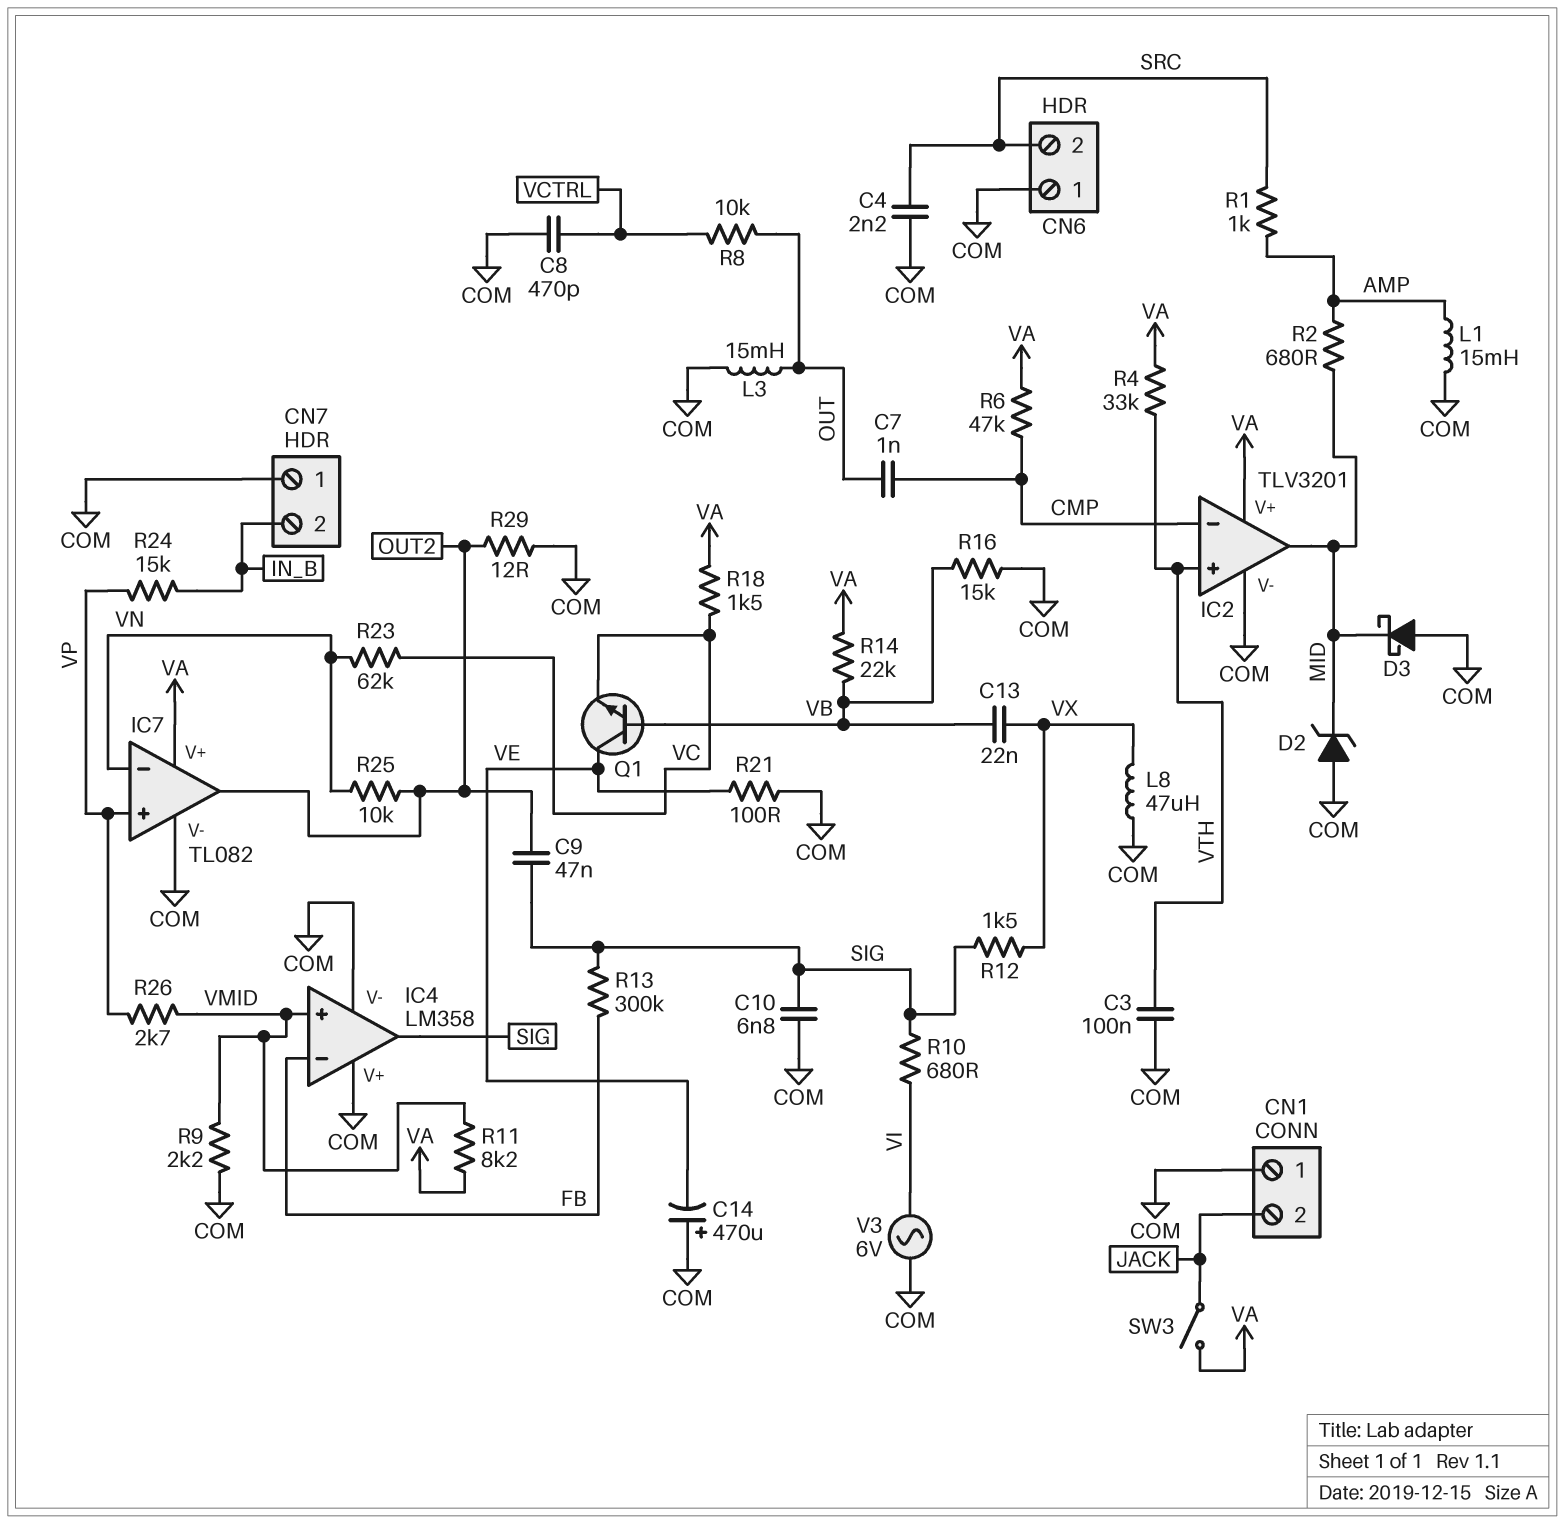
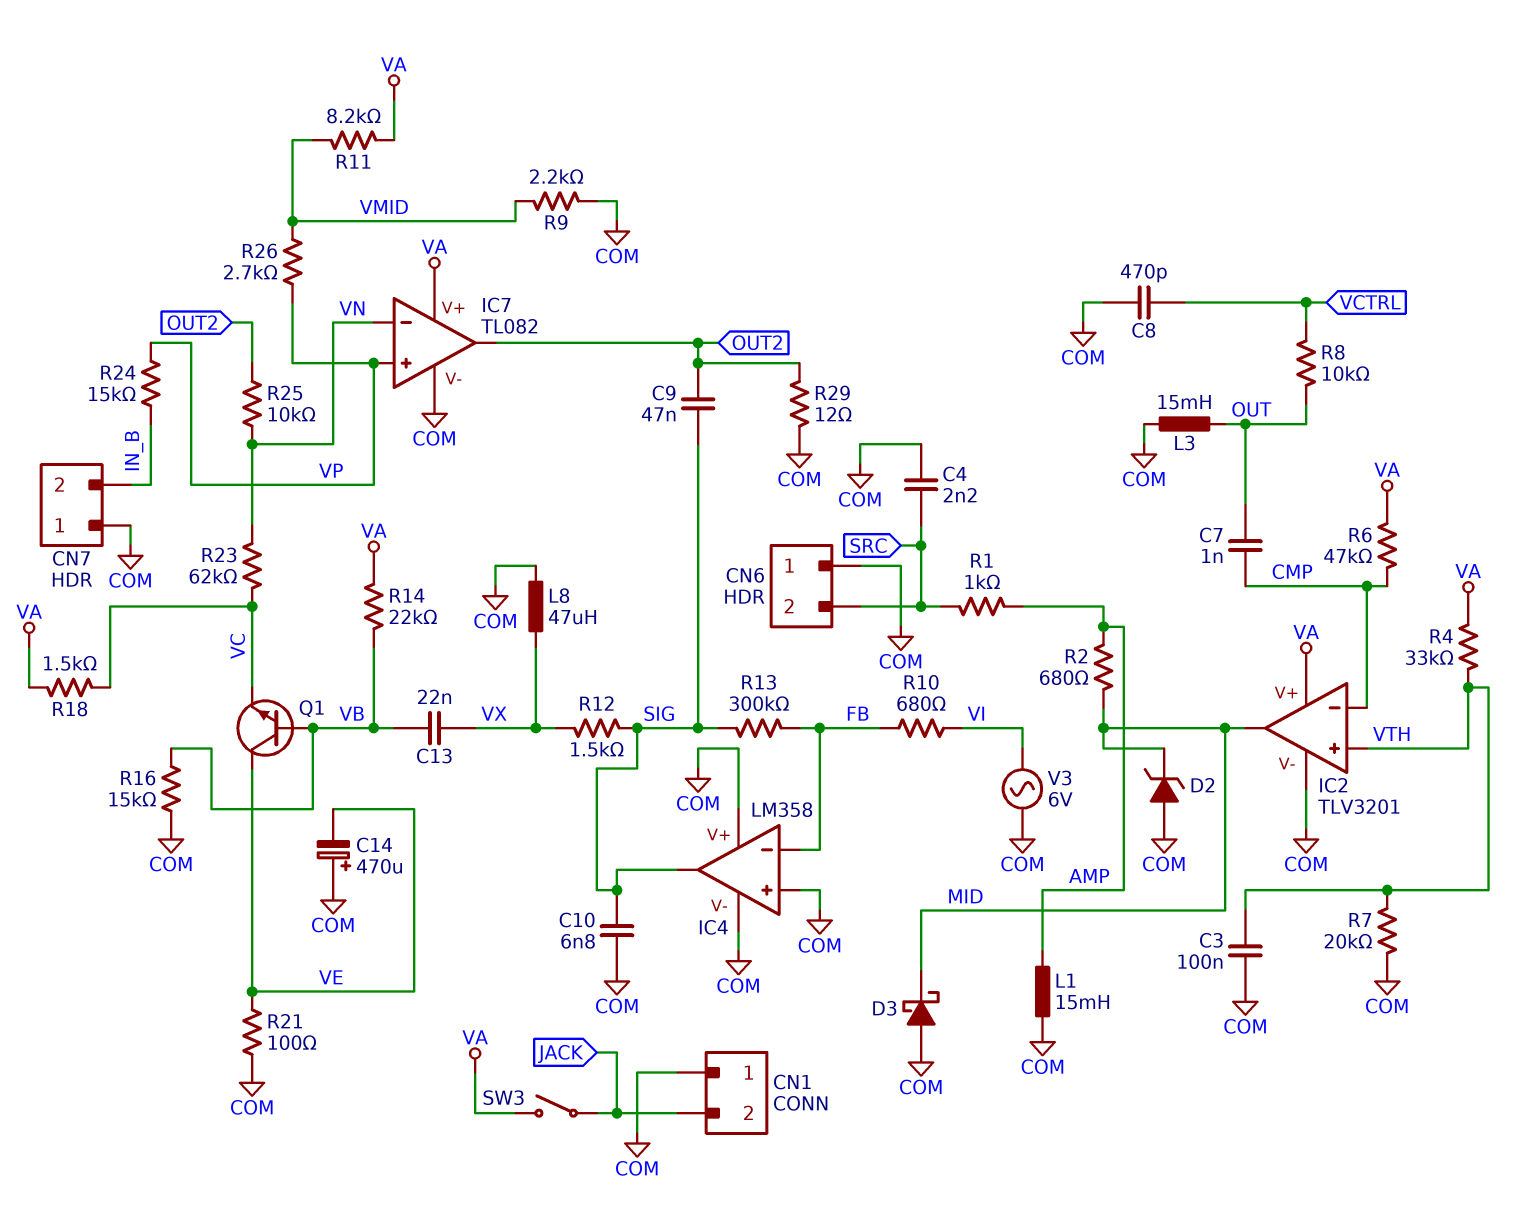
IC4 pin in+: VMID -> COM
R7: none -> 20k (COM, VTH)
R10: 680 (SIG, VI) -> 680 (FB, VI)

